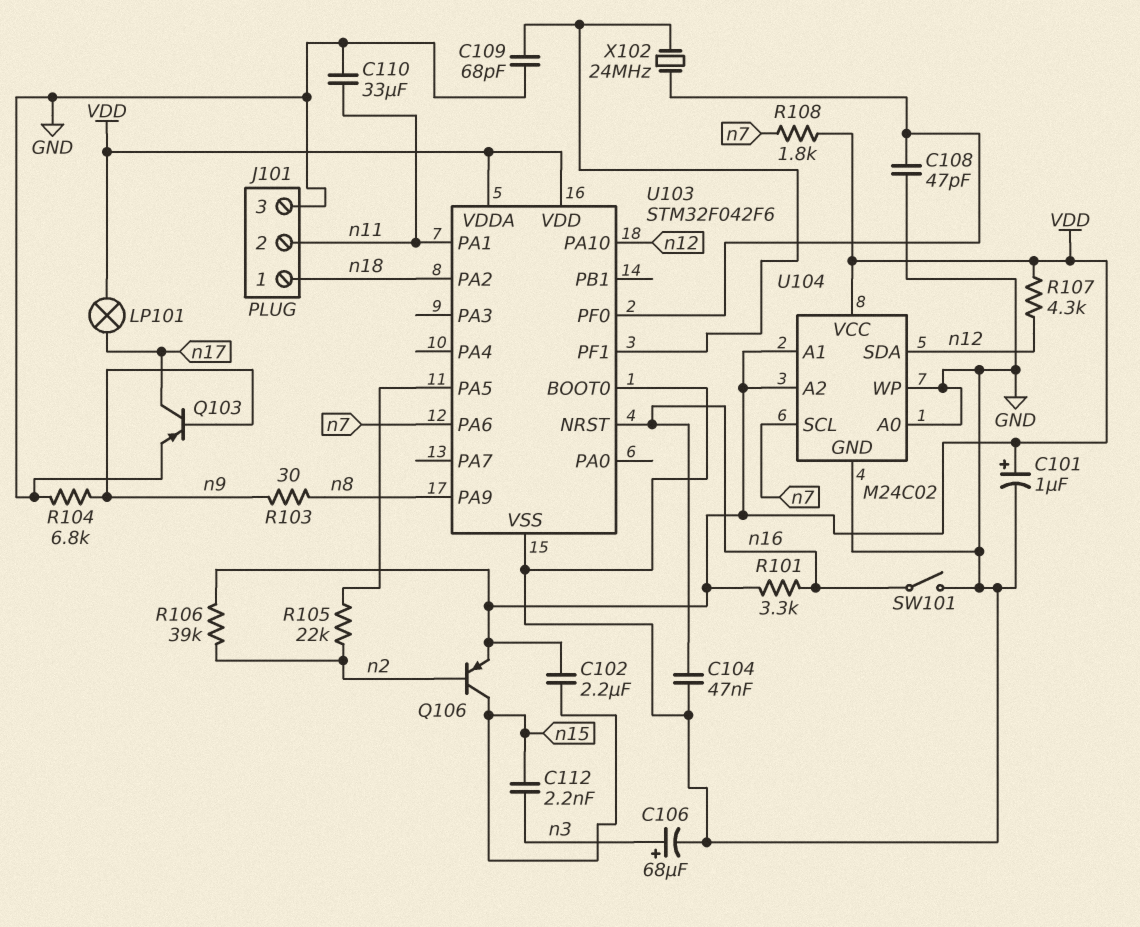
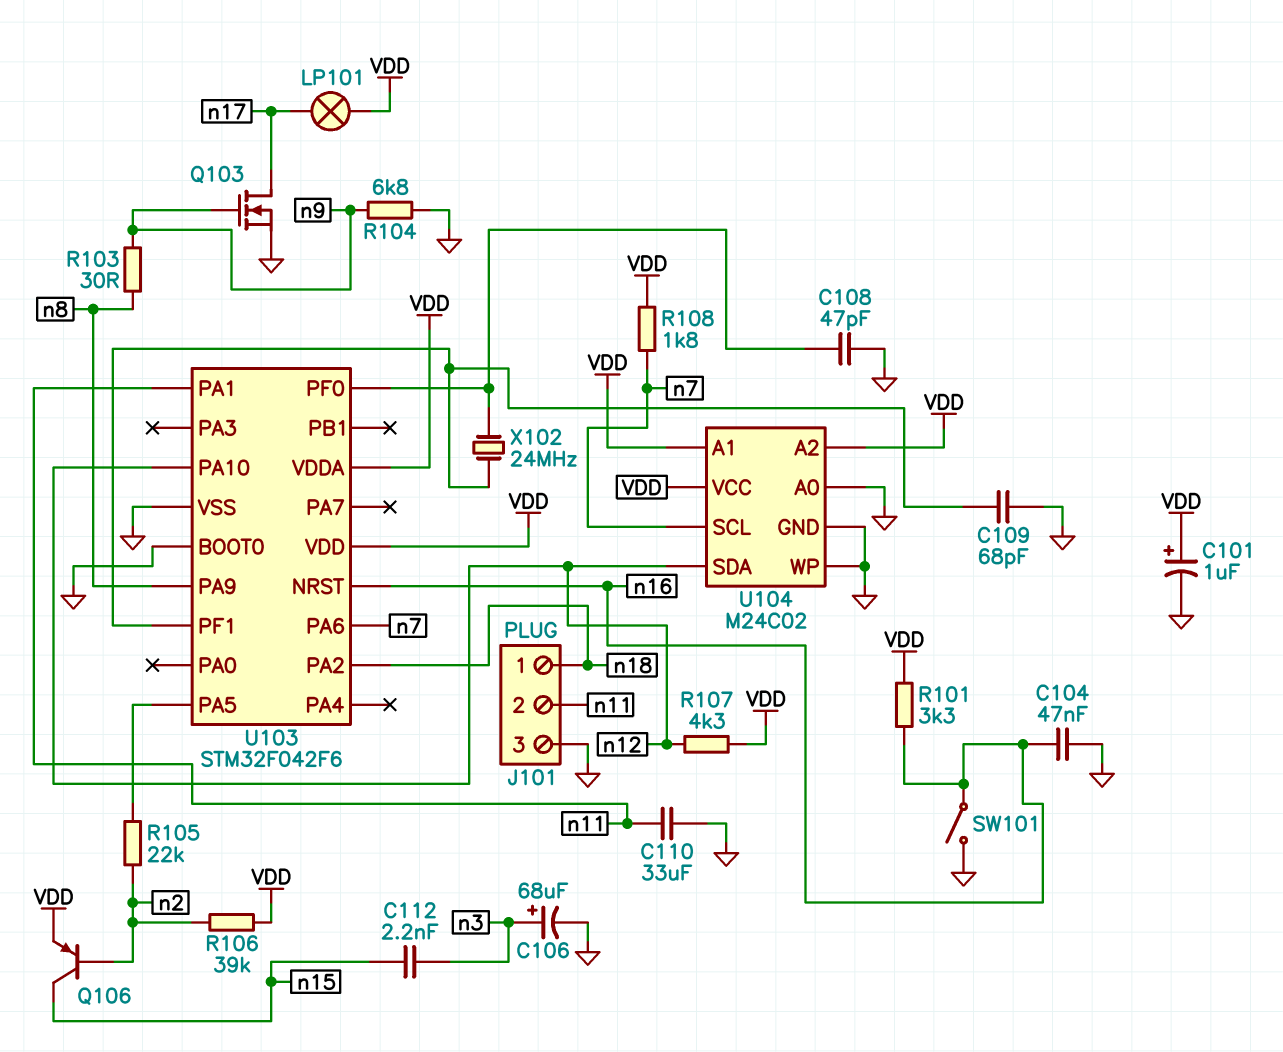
C102: 2.2uF (VDD, n15) -> none
Q103: PNP (B n9, C n17, E GND) -> NMOS (G n9, D n17, S GND)

